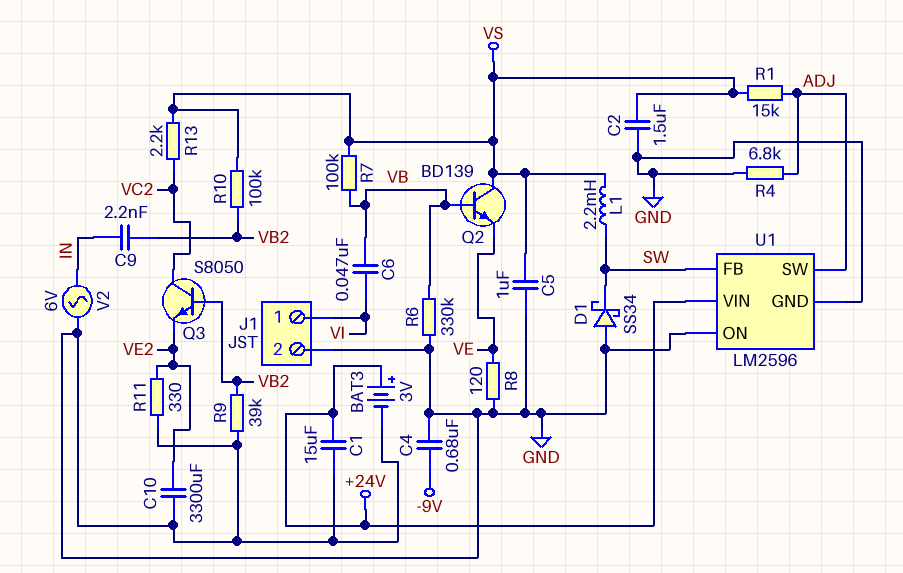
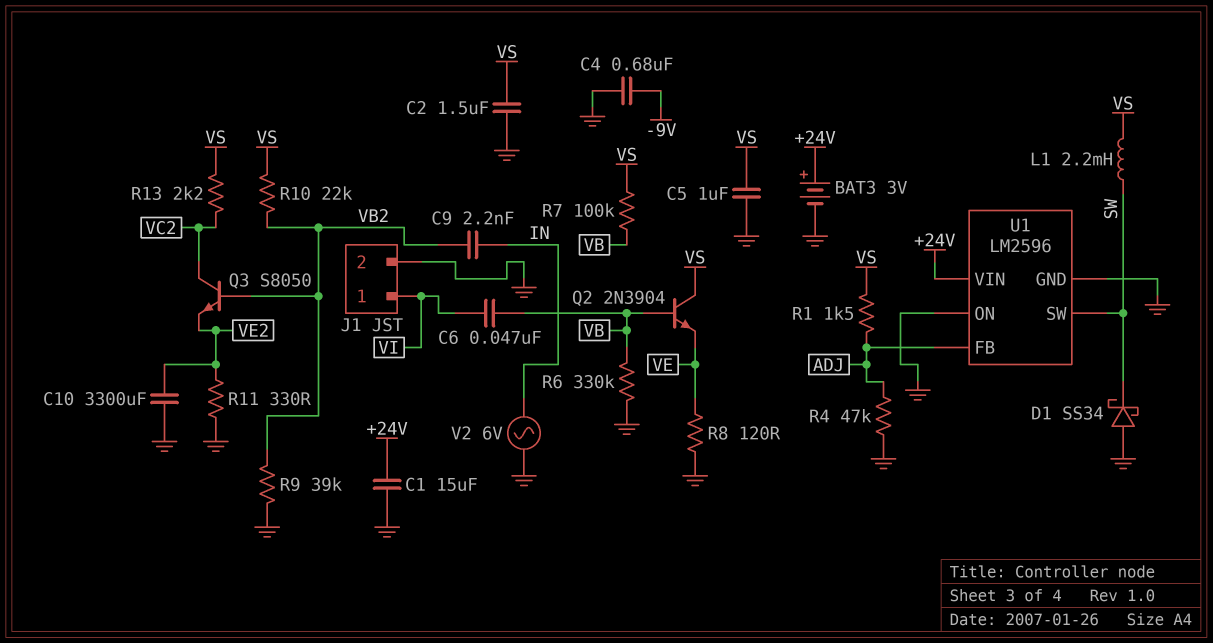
Q2: NPN BD139 (B VB, C VS, E VE) -> NPN 2N3904 (B VB, C VS, E VE)
R1: 15k (ADJ, VS) -> 1.5k (ADJ, VS)
R4: 6.8k (ADJ, GND) -> 47k (ADJ, GND)
R10: 100k (VB2, VS) -> 22k (VB2, VS)
U1 pin FB: SW -> ADJ
U1 pin SW: ADJ -> SW

